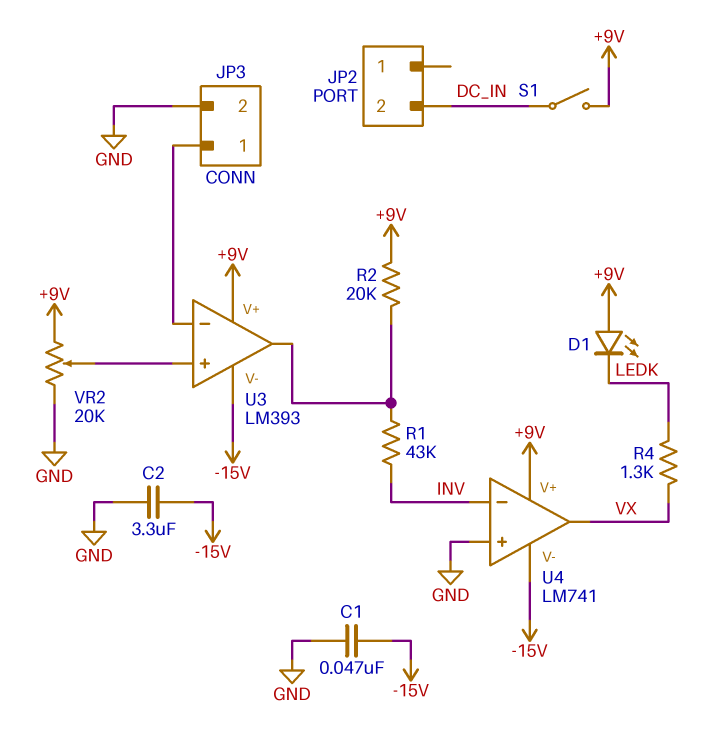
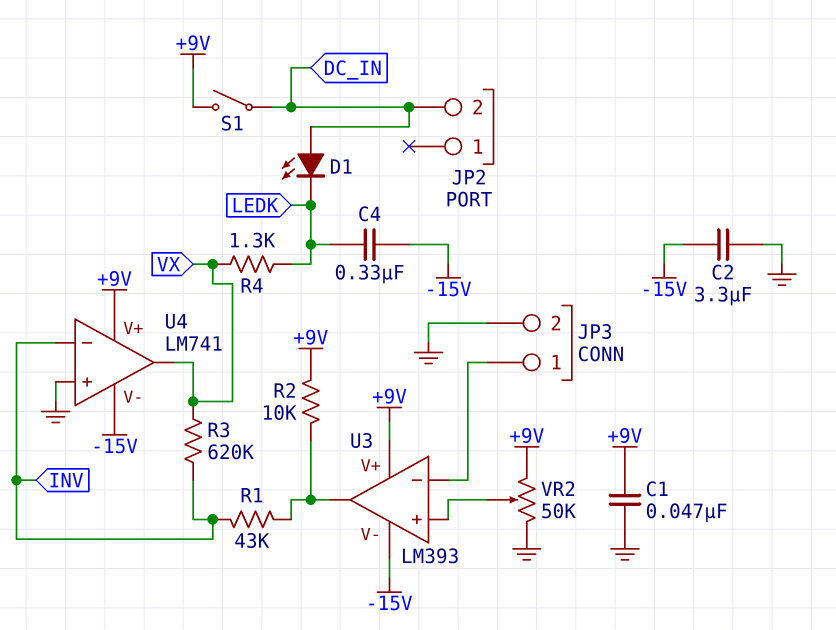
C1: 47nF (-15V, GND) -> 47nF (+9V, GND)
C4: none -> 330nF (-15V, LEDK)
D1: LED (A +9V, K LEDK) -> LED (A DC_IN, K LEDK)
R2: 20k (+9V, U3/out) -> 10k (+9V, U3/out)
R3: none -> 620k (INV, VX)
VR2: 20k (+9V, GND, wiper U3/in+) -> 50k (+9V, GND, wiper U3/in+)

